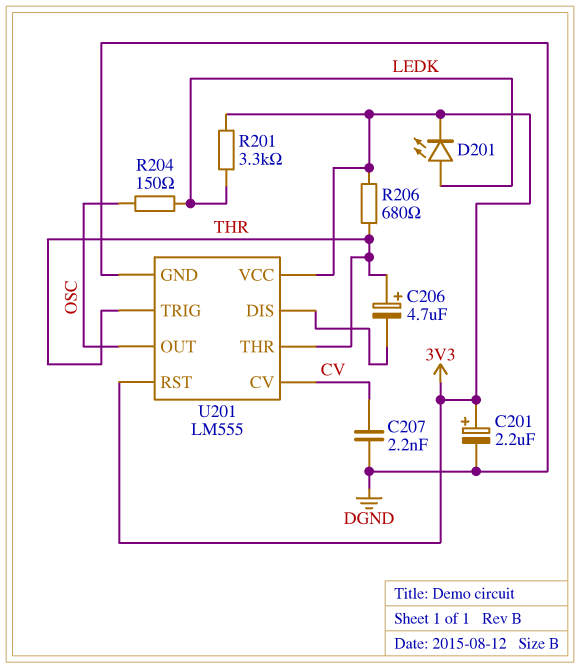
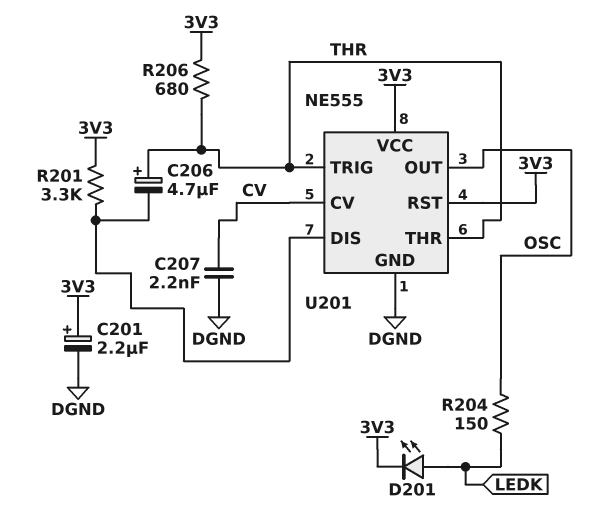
R201: 3.3k (3V3, LEDK) -> 3.3k (3V3, U201/DIS)
U201: LM555 -> NE555

